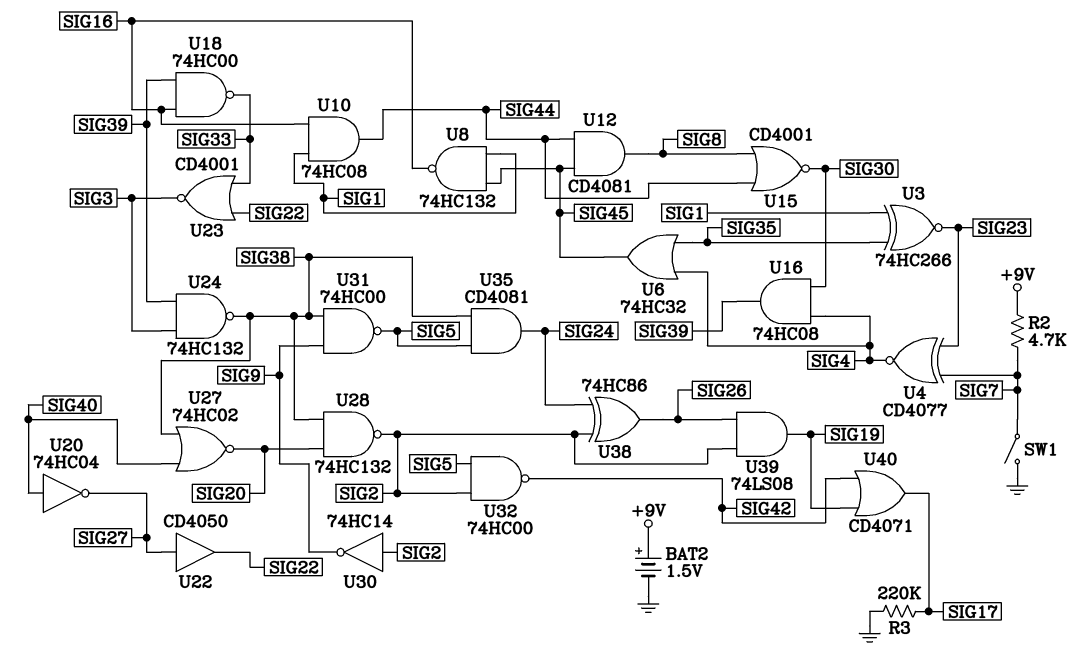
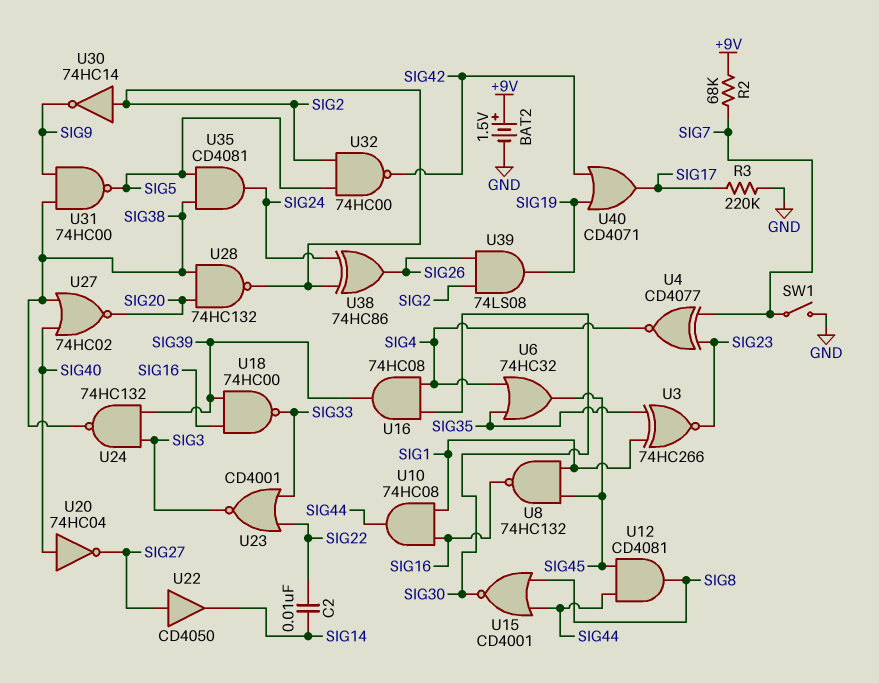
C2: none -> 10nF (SIG14, SIG22)
R2: 4.7k (+9V, SIG7) -> 68k (+9V, SIG7)
U22: buffer CD4050 (in SIG27, out SIG22) -> buffer CD4050 (in SIG27, out SIG14)

